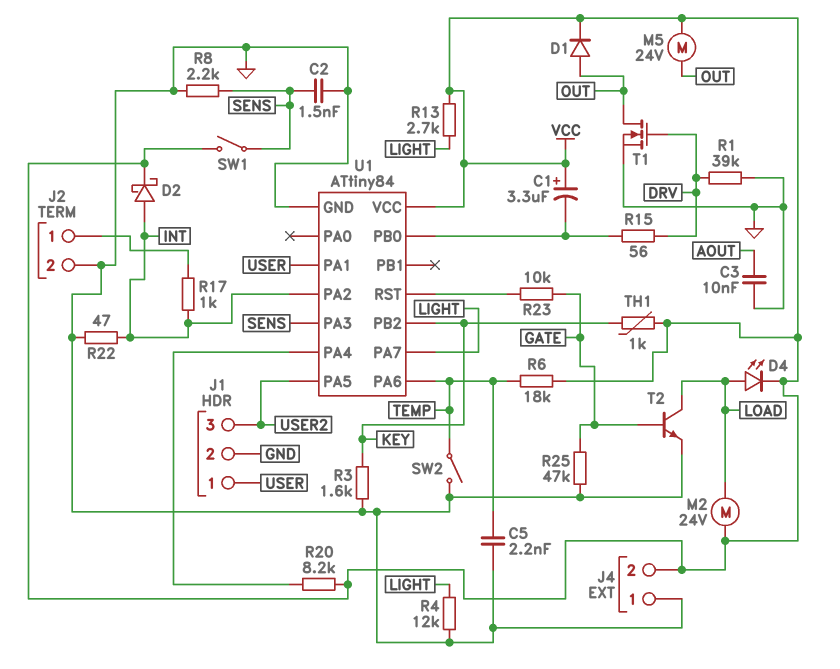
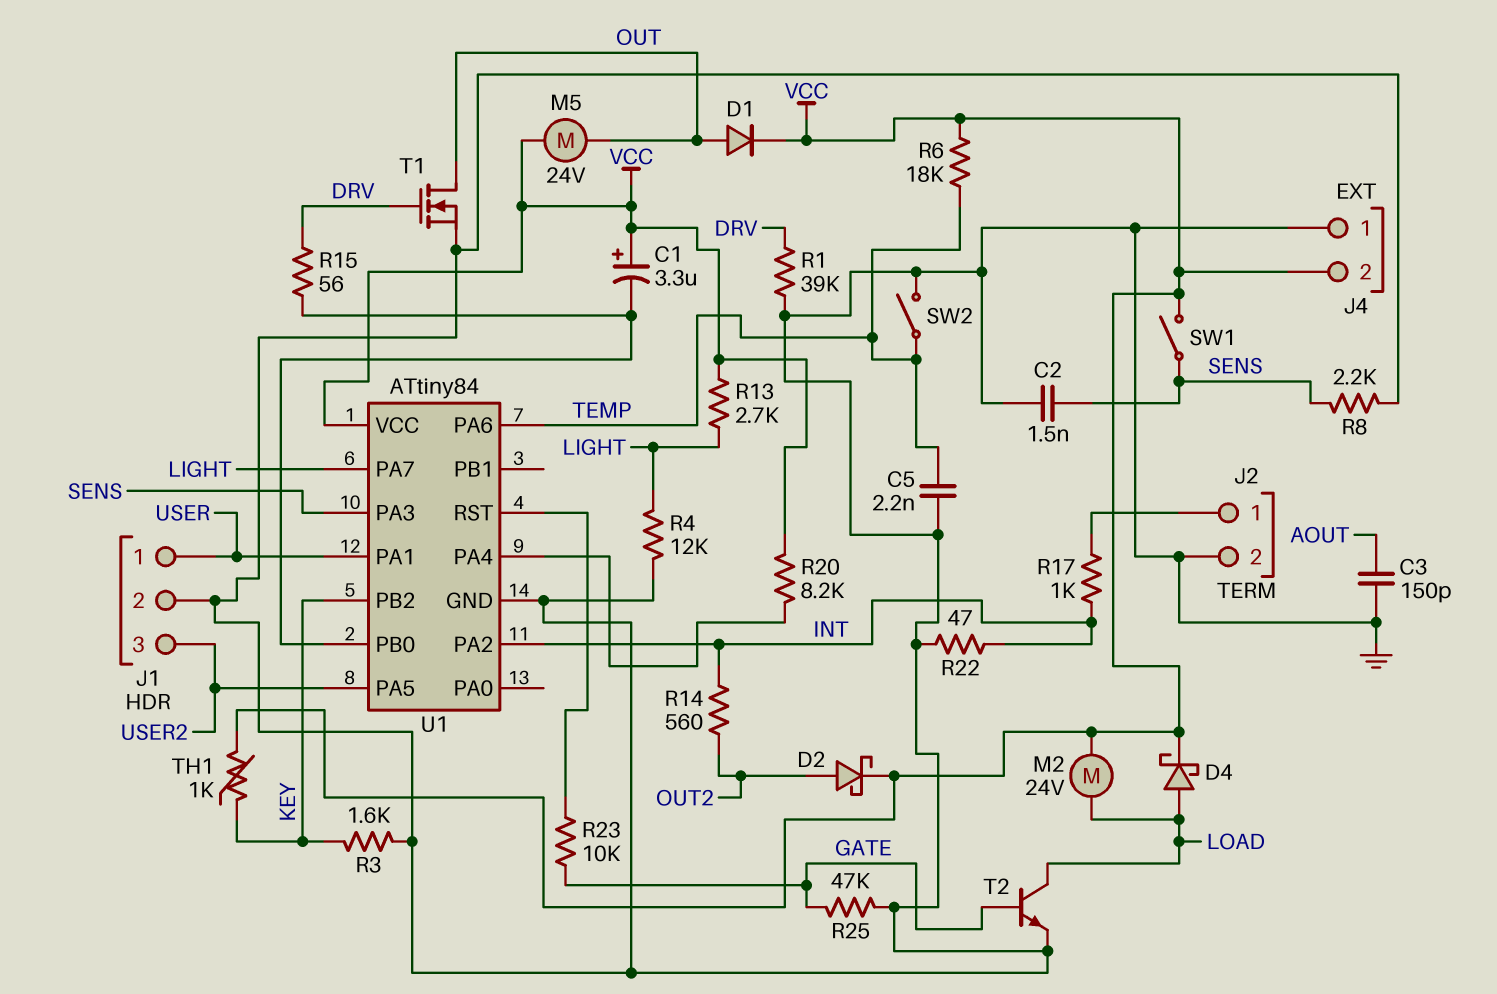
C3: 10nF (AOUT, GND) -> 150pF (AOUT, GND)
D2: schottky (A INT, K VCC) -> schottky (A OUT2, K VCC)
D4: LED (A LOAD, K VCC) -> schottky (A LOAD, K VCC)
R14: none -> 560 (INT, OUT2)

